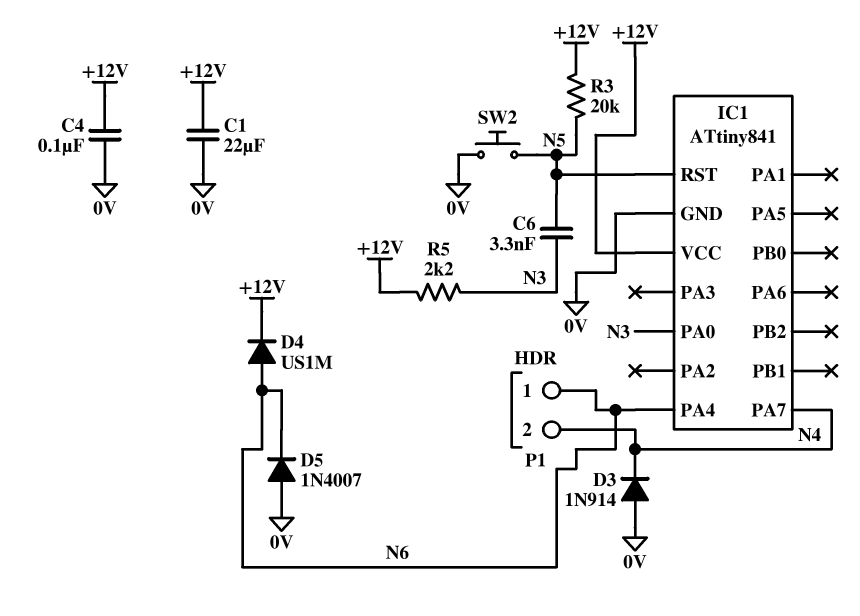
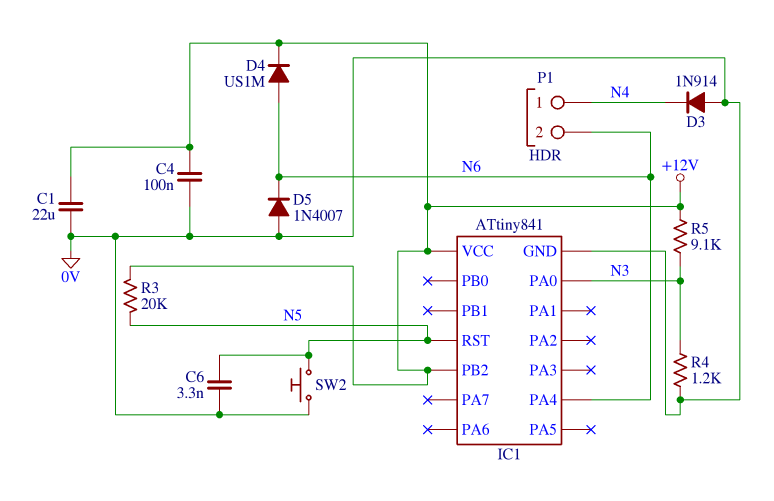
C6: 3.3nF (N3, N5) -> 3.3nF (0V, N5)
IC1 pin PA7: N4 -> none
IC1 pin PB2: none -> +12V
P1 pin 1: N6 -> N4
P1 pin 2: N4 -> N6
R4: none -> 1.2k (0V, N3)
R5: 2.2k (+12V, N3) -> 9.1k (+12V, N3)

